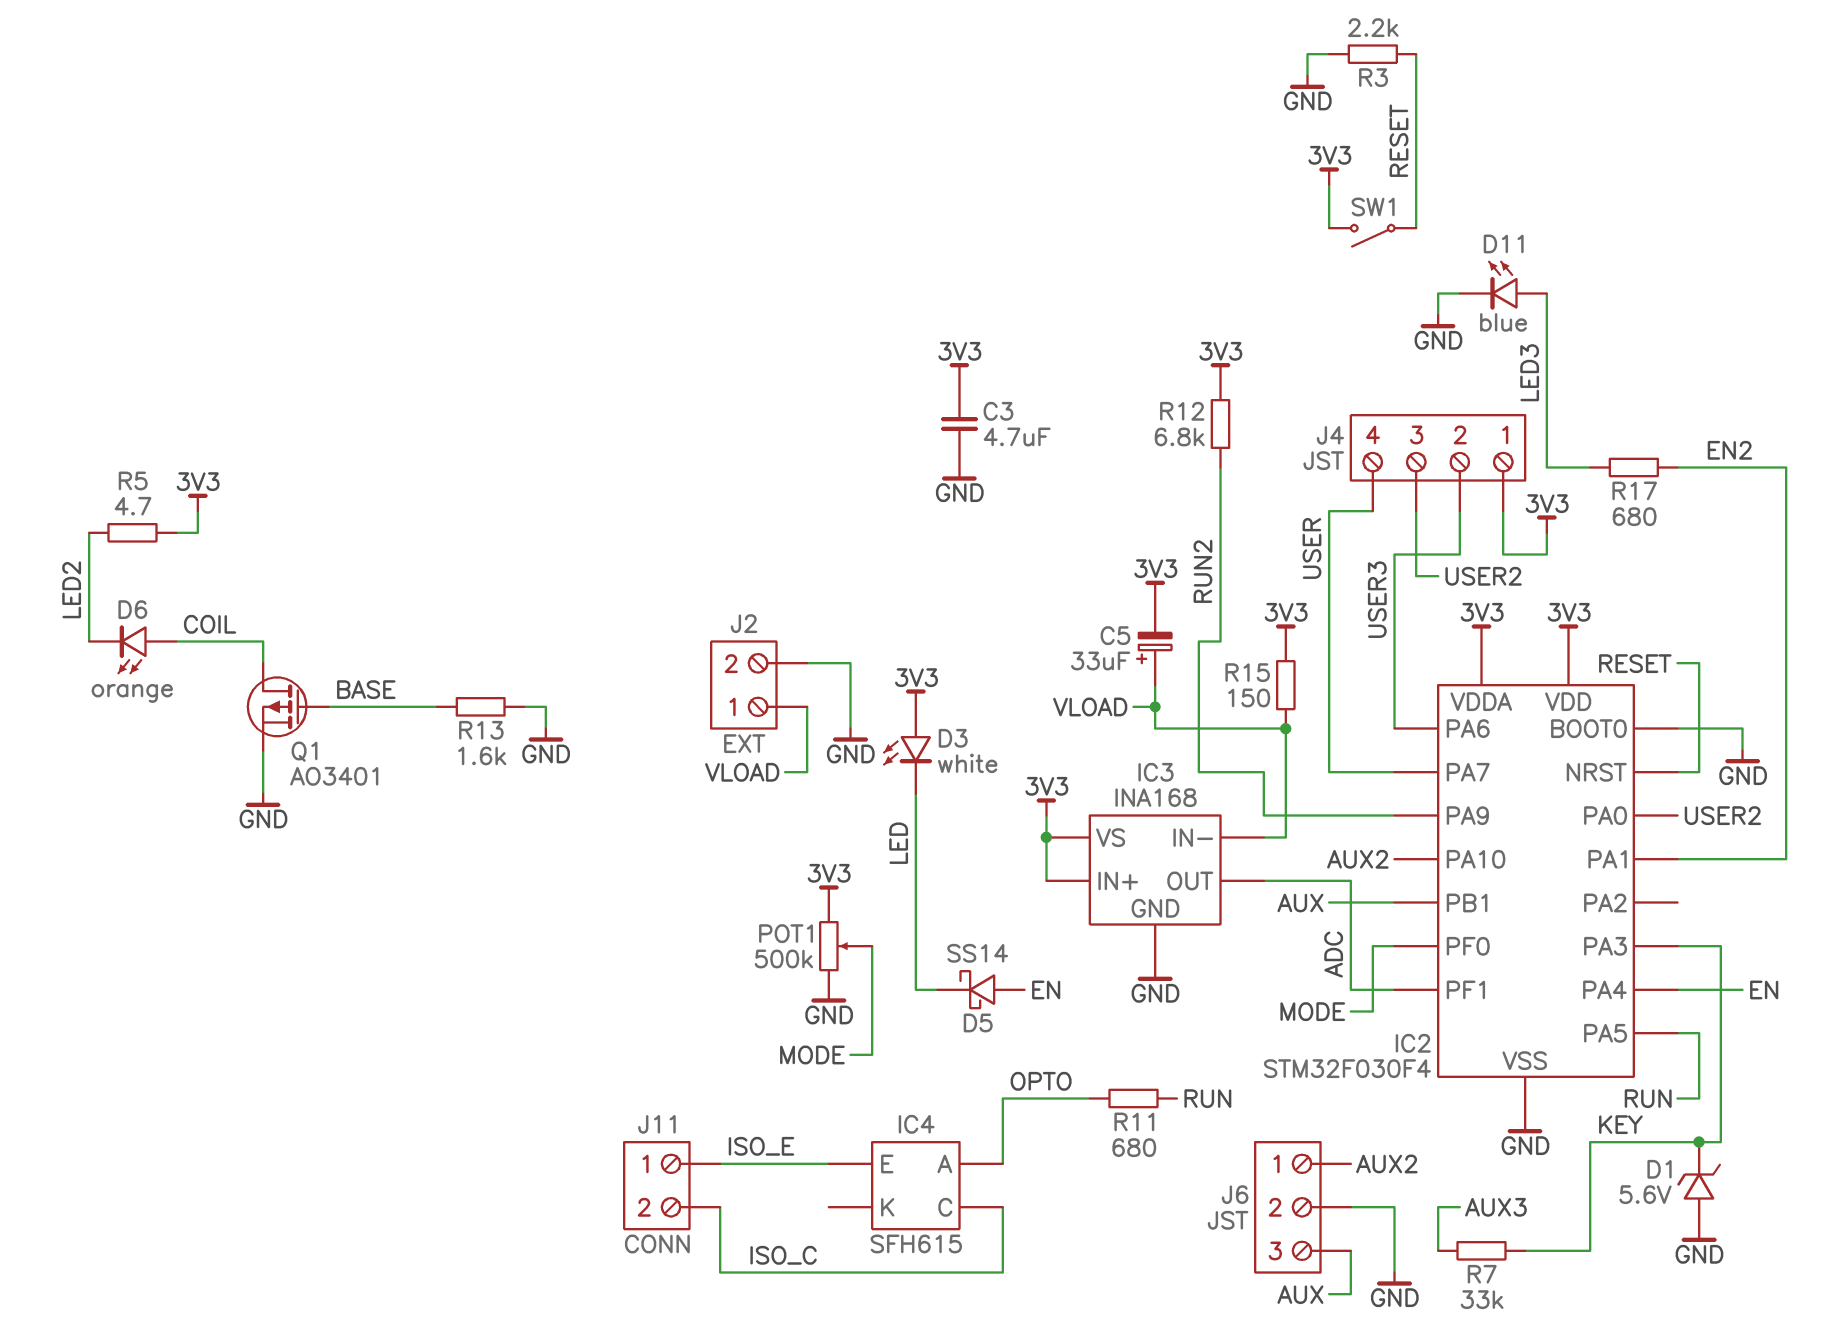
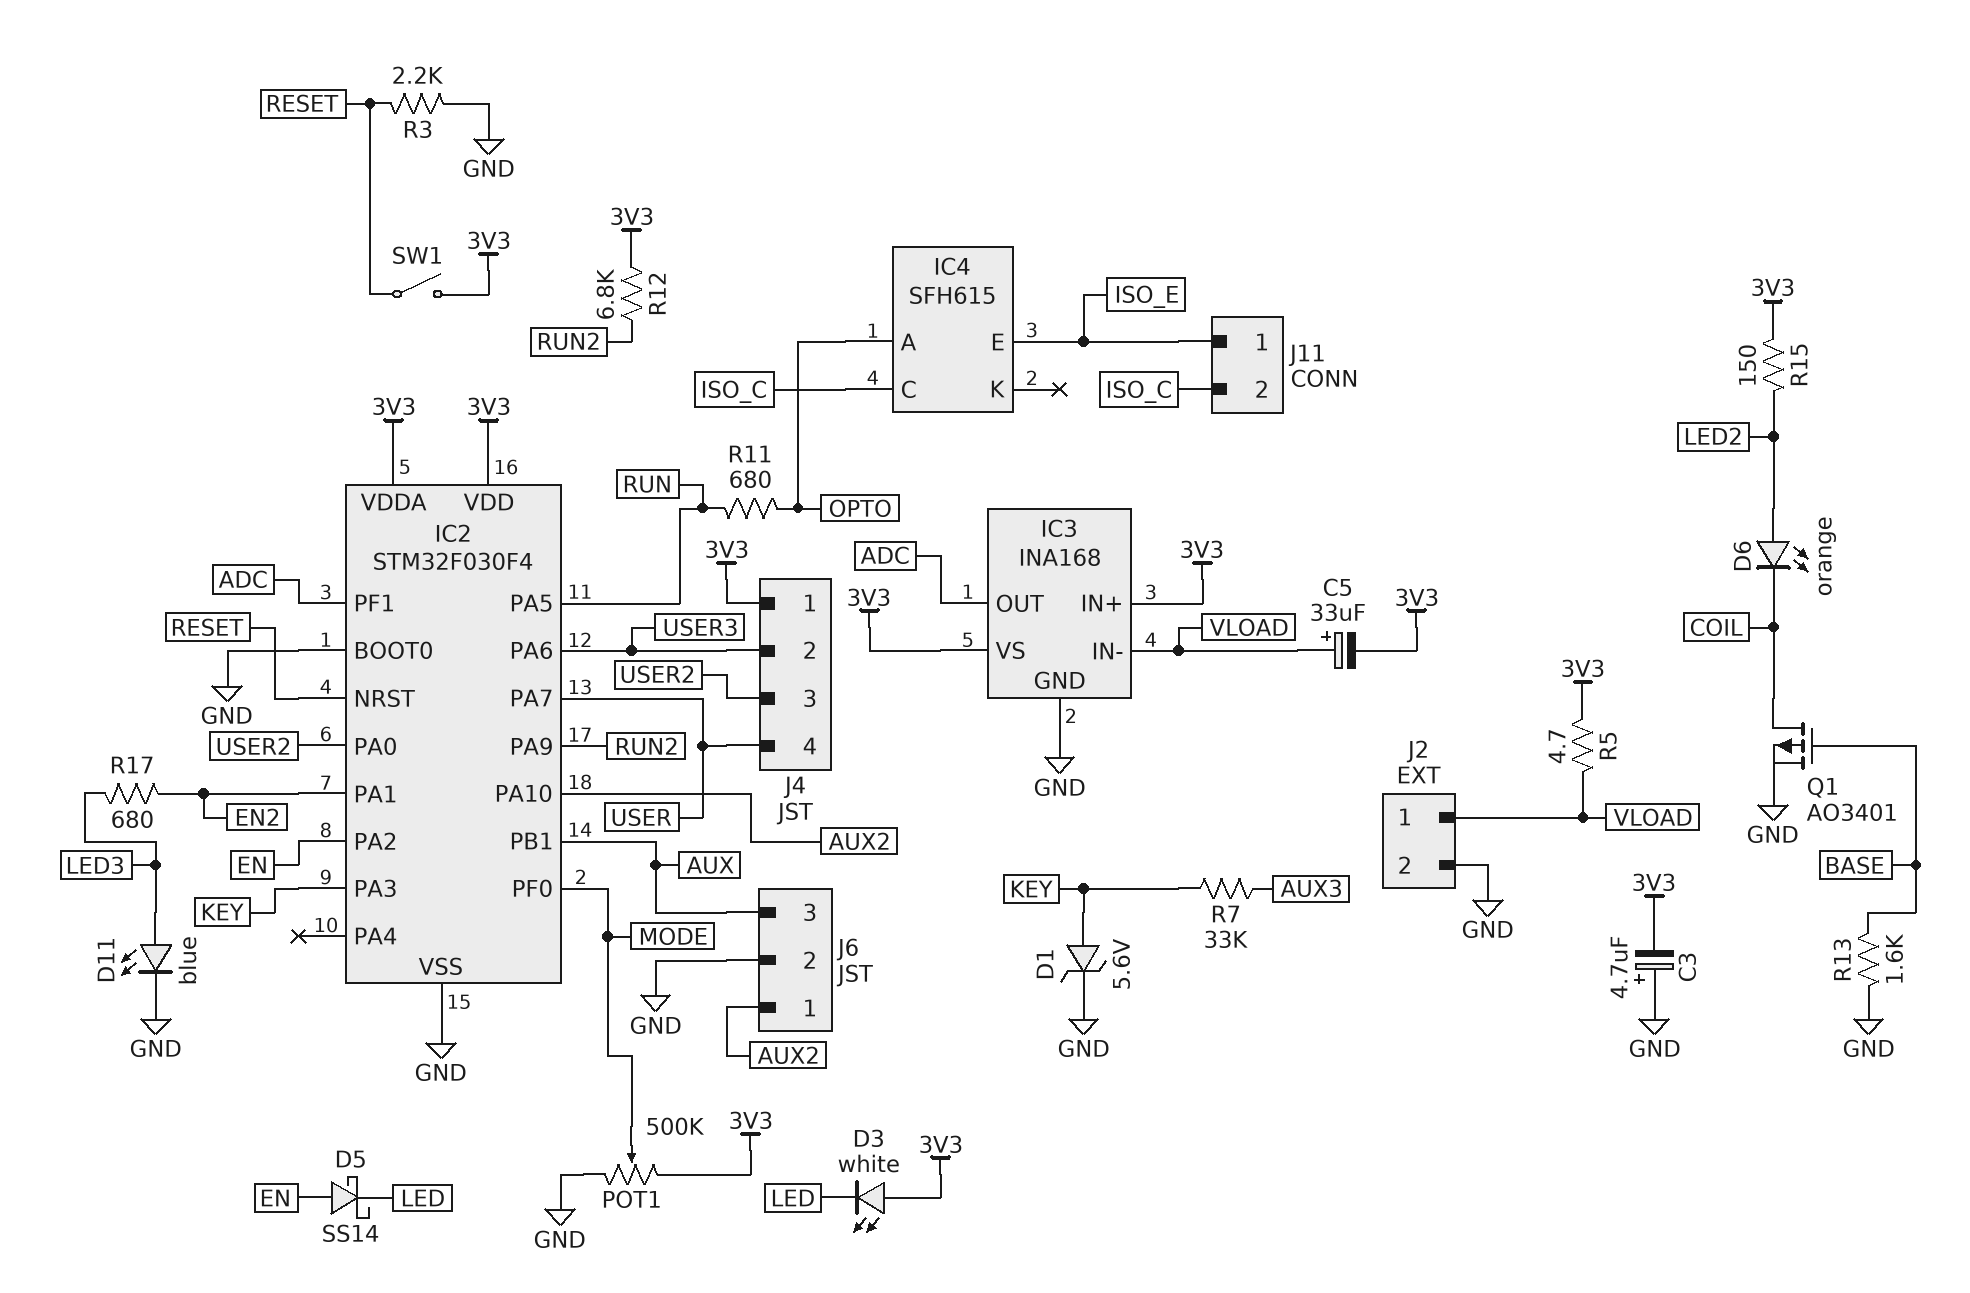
C3: 4.7uF (3V3, GND) -> 4.7uF (plus GND, minus 3V3)
D1: zener 5.6V (A GND, K KEY) -> zener 5.6V (A KEY, K GND)
D6: LED orange (A COIL, K LED2) -> LED orange (A LED2, K COIL)
IC2 pin PA2: none -> EN
IC2 pin PA4: EN -> none
R5: 4.7 (3V3, LED2) -> 4.7 (3V3, VLOAD)
R15: 150 (3V3, VLOAD) -> 150 (3V3, LED2)

